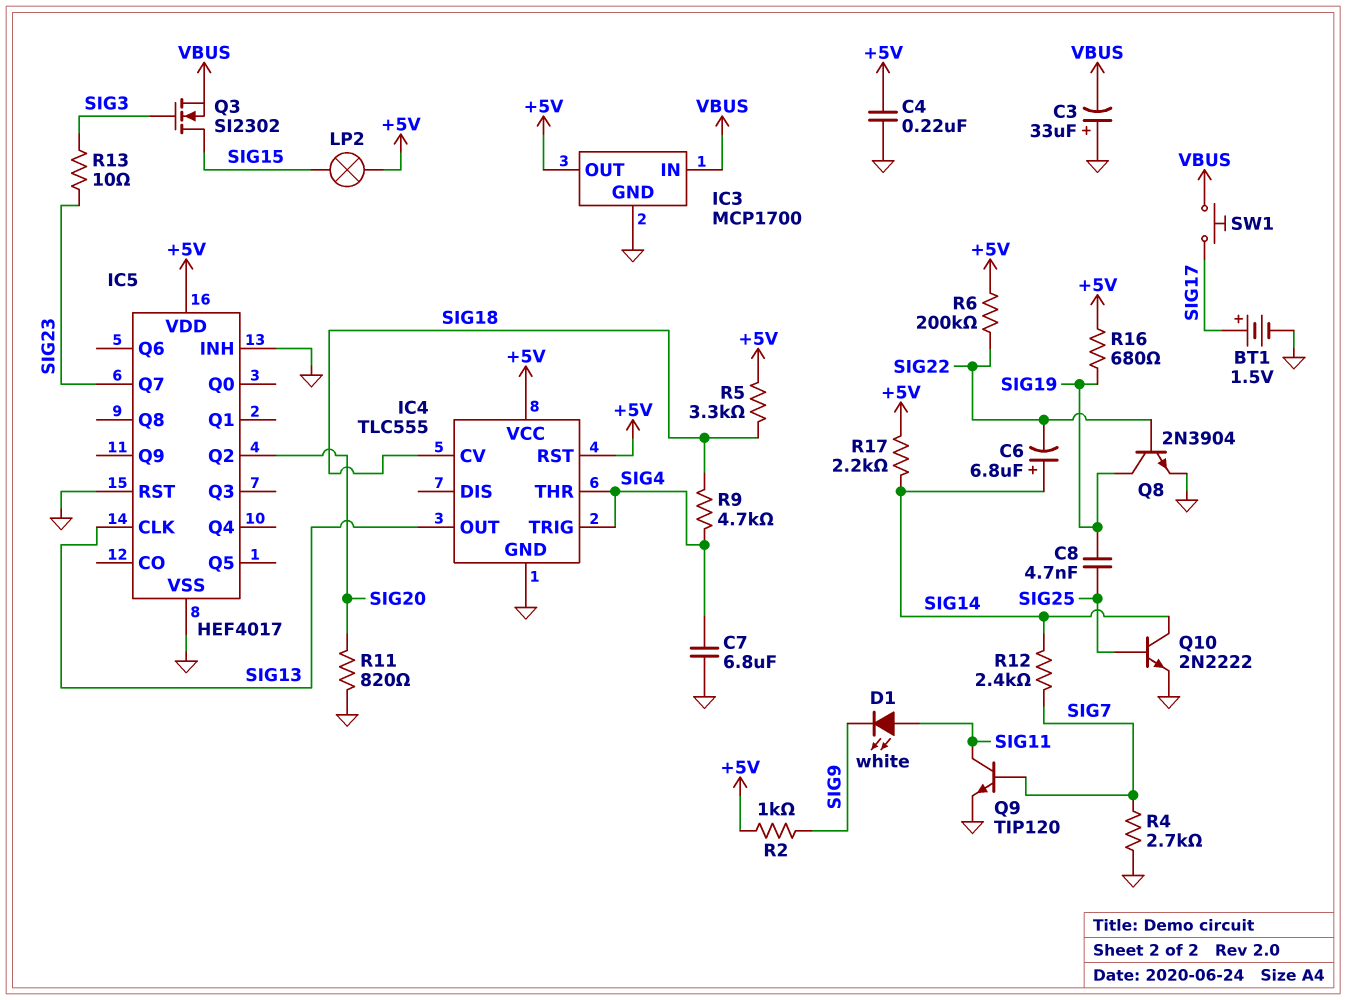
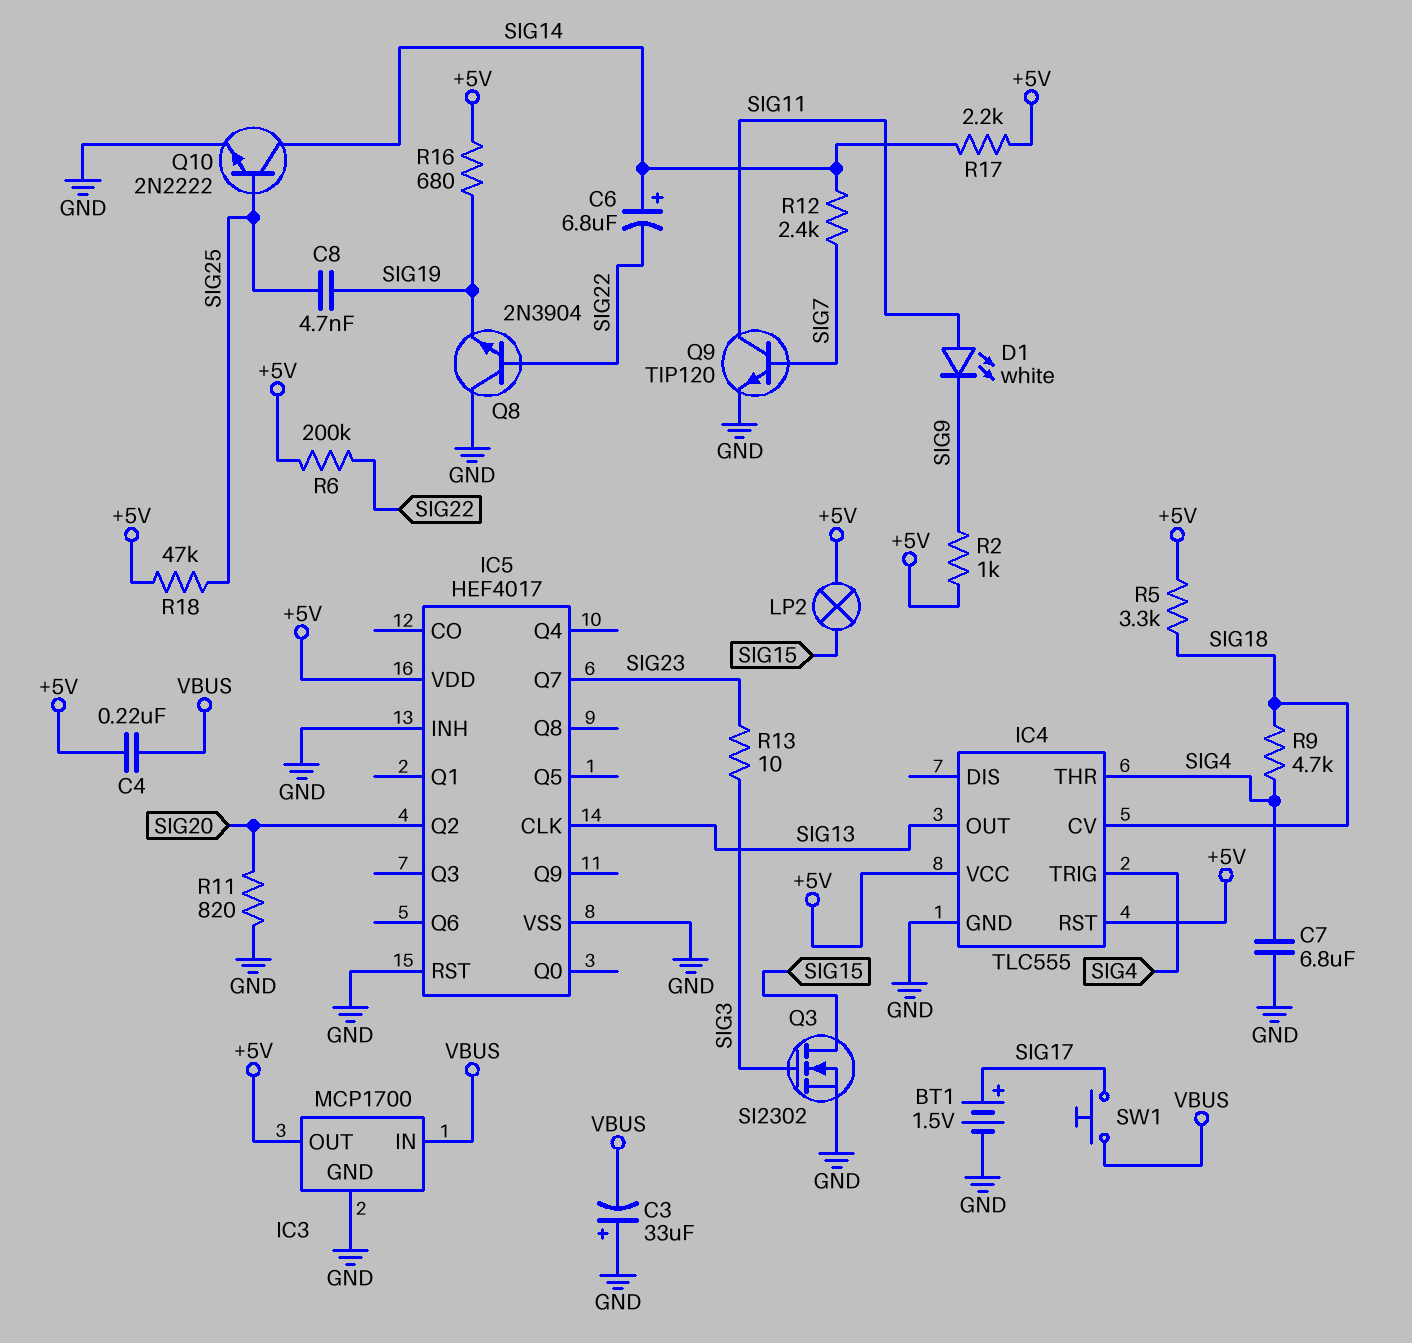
C4: 220nF (+5V, GND) -> 220nF (+5V, VBUS)
Q3: NMOS SI2302 (G SIG3, D SIG15, S VBUS) -> NMOS SI2302 (G SIG3, D SIG15, S GND)
Q8: NPN 2N3904 (B SIG22, C SIG19, E GND) -> NPN 2N3904 (B SIG22, C GND, E SIG19)
R4: 2.7k (GND, SIG7) -> none
R18: none -> 47k (+5V, SIG25)

